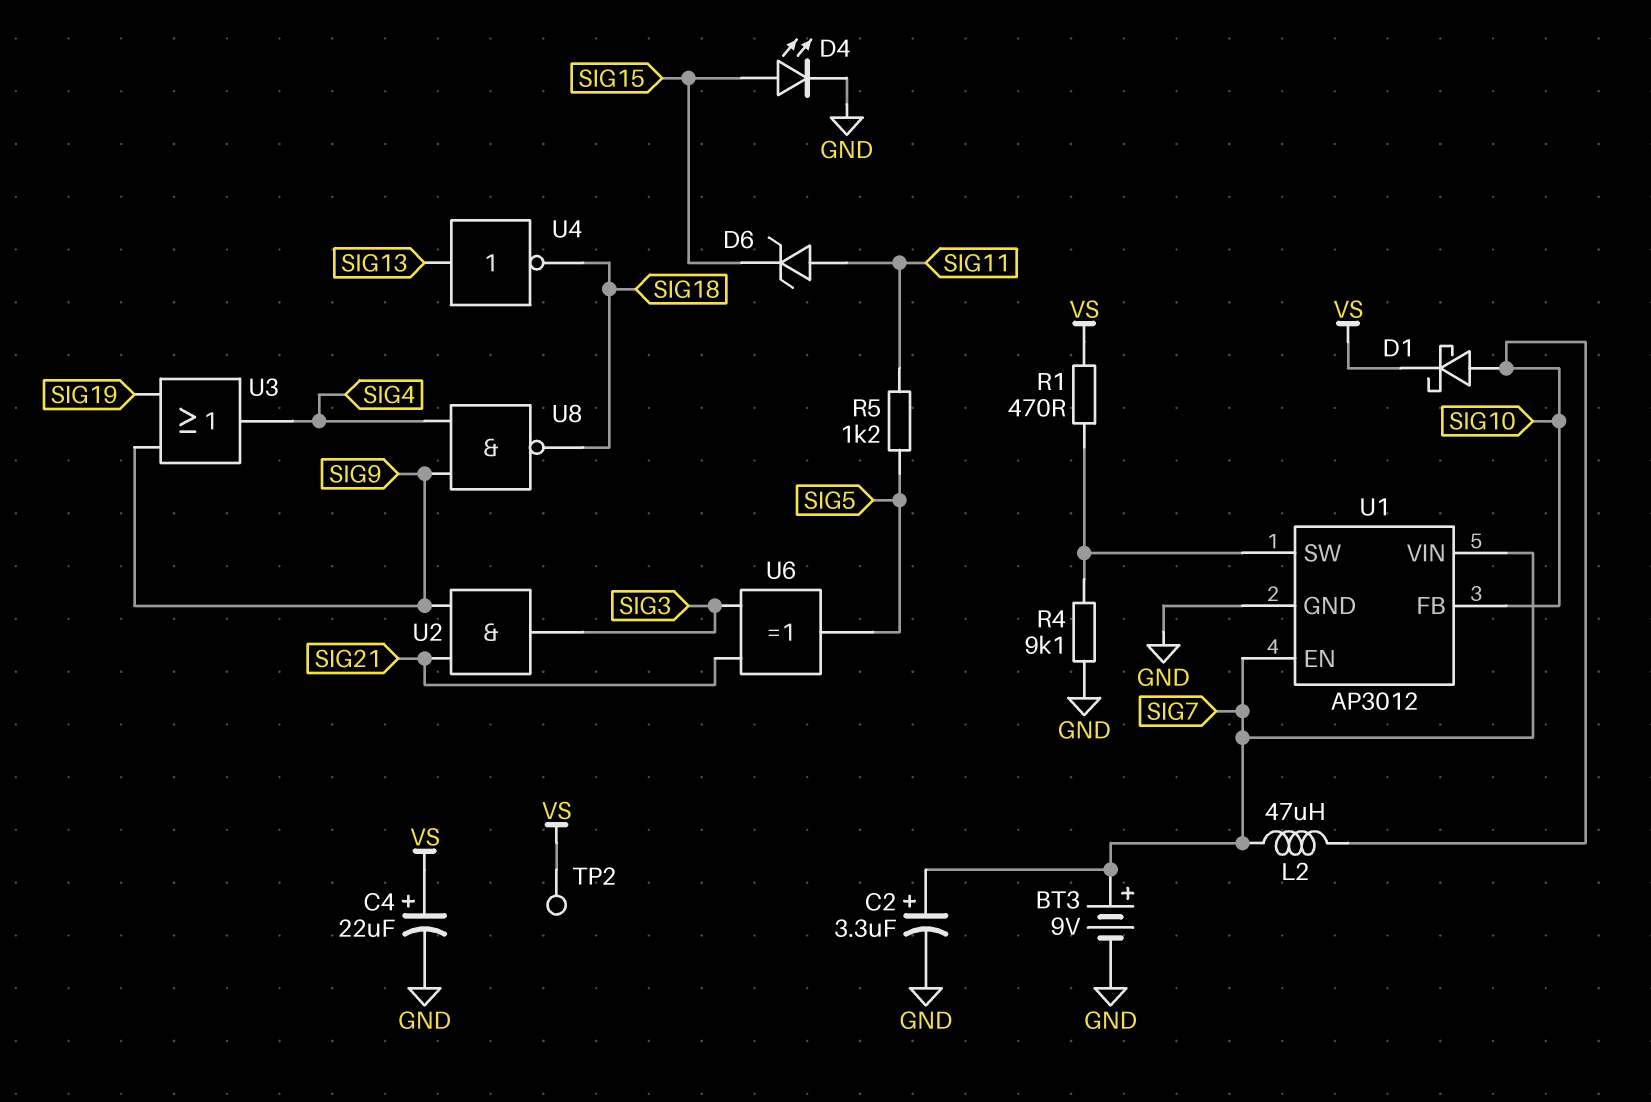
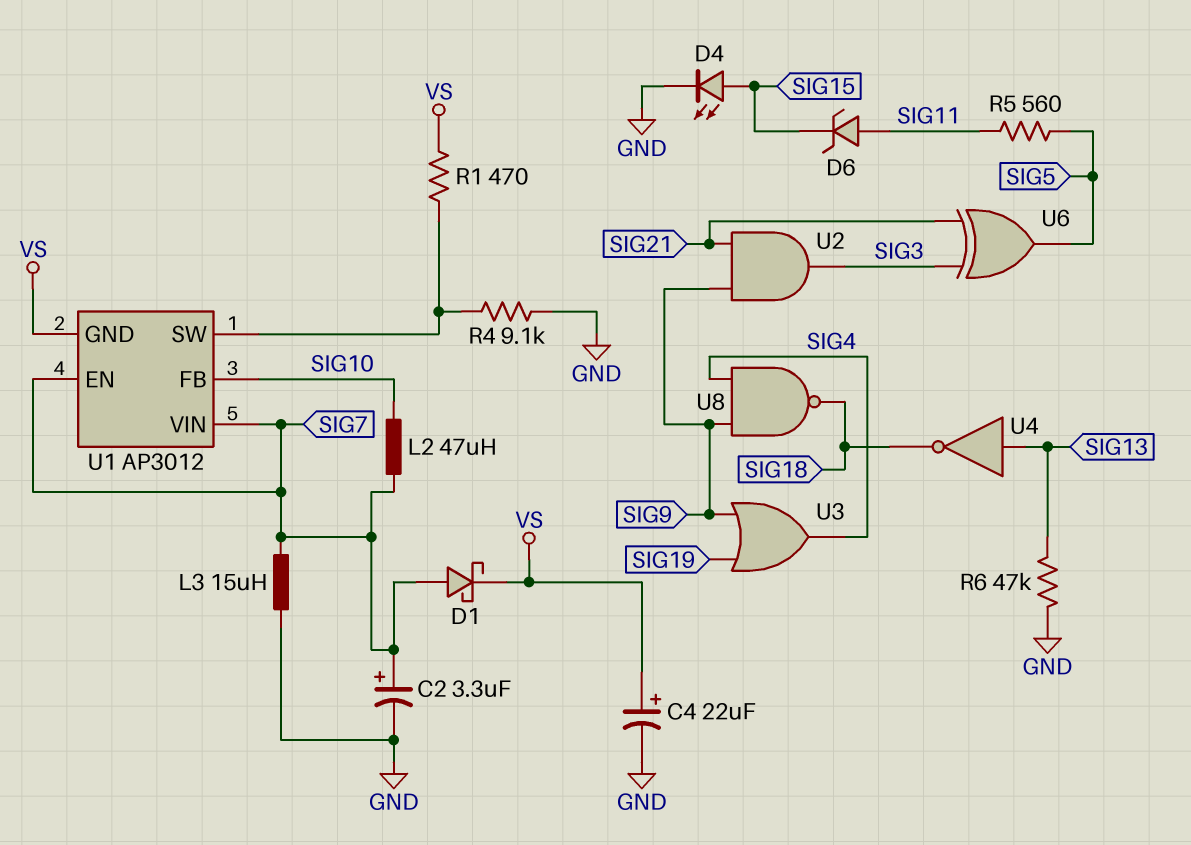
BT3: 9V (plus SIG7, minus GND) -> none
D1: schottky (A SIG10, K VS) -> schottky (A SIG7, K VS)
L3: none -> 15uH (GND, SIG7)
R5: 1.2k (SIG5, SIG11) -> 560 (SIG5, SIG11)
R6: none -> 47k (GND, SIG13)
TP2: test point (VS) -> none
U1 pin GND: GND -> VS

